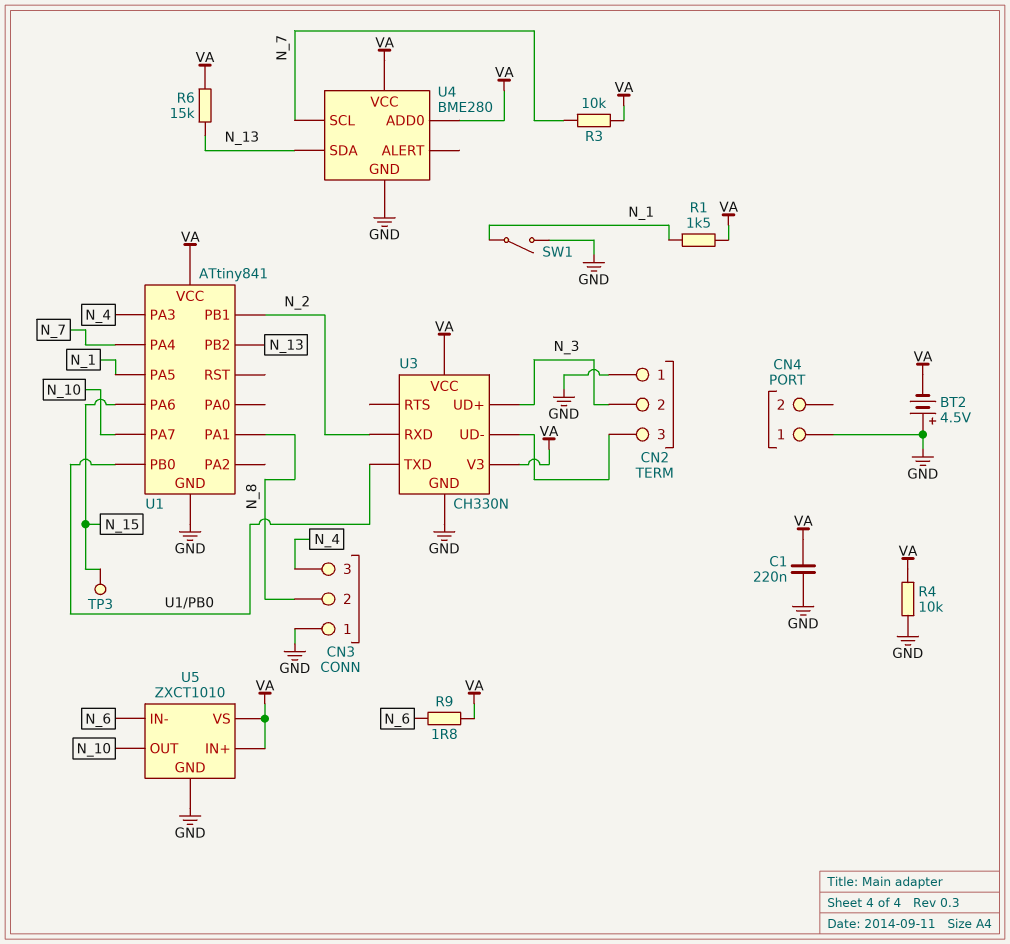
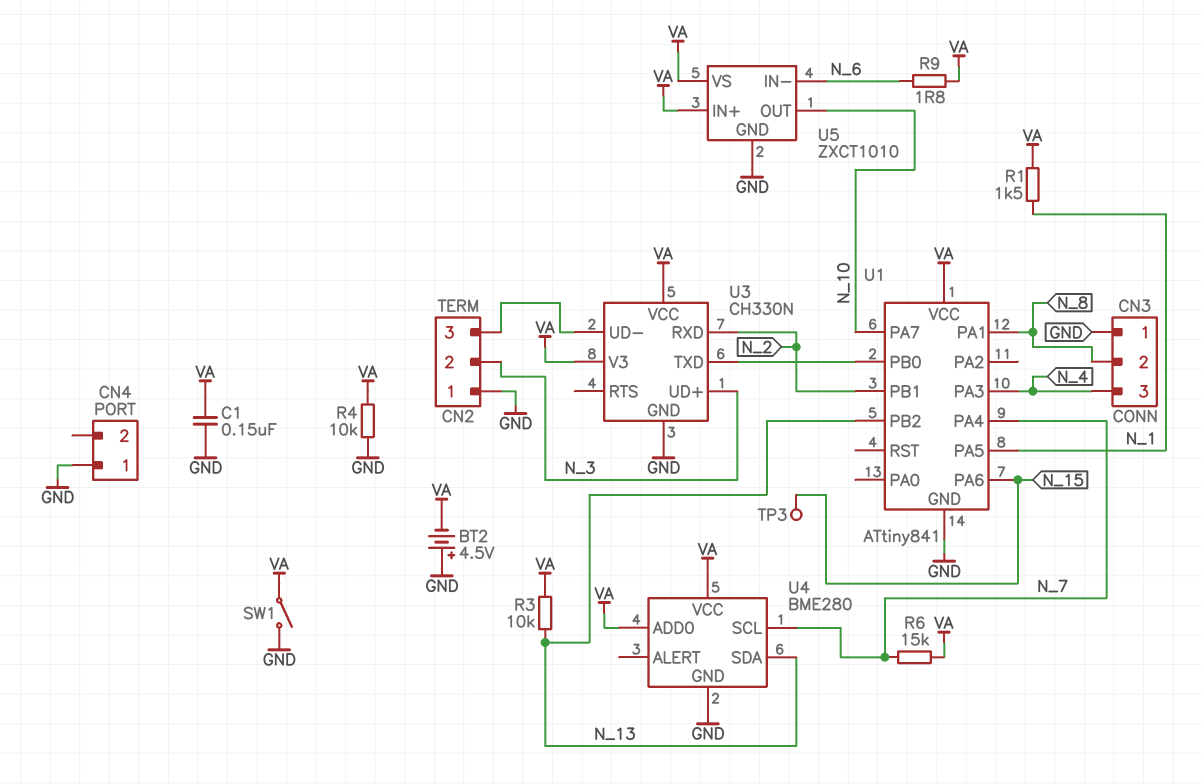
C1: 220nF (GND, VA) -> 150nF (GND, VA)
R3: 10k (N_7, VA) -> 10k (N_13, VA)
R6: 15k (N_13, VA) -> 15k (N_7, VA)
SW1: switch (GND, N_1) -> switch (GND, VA)

